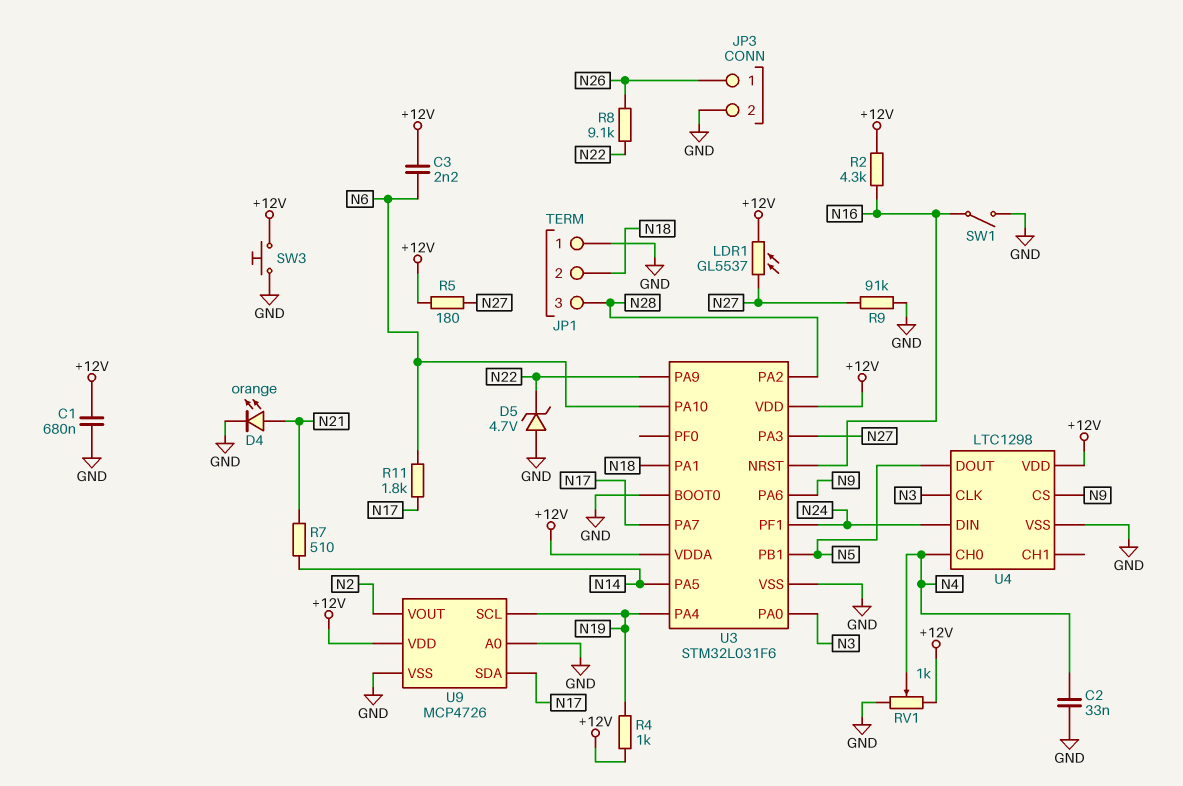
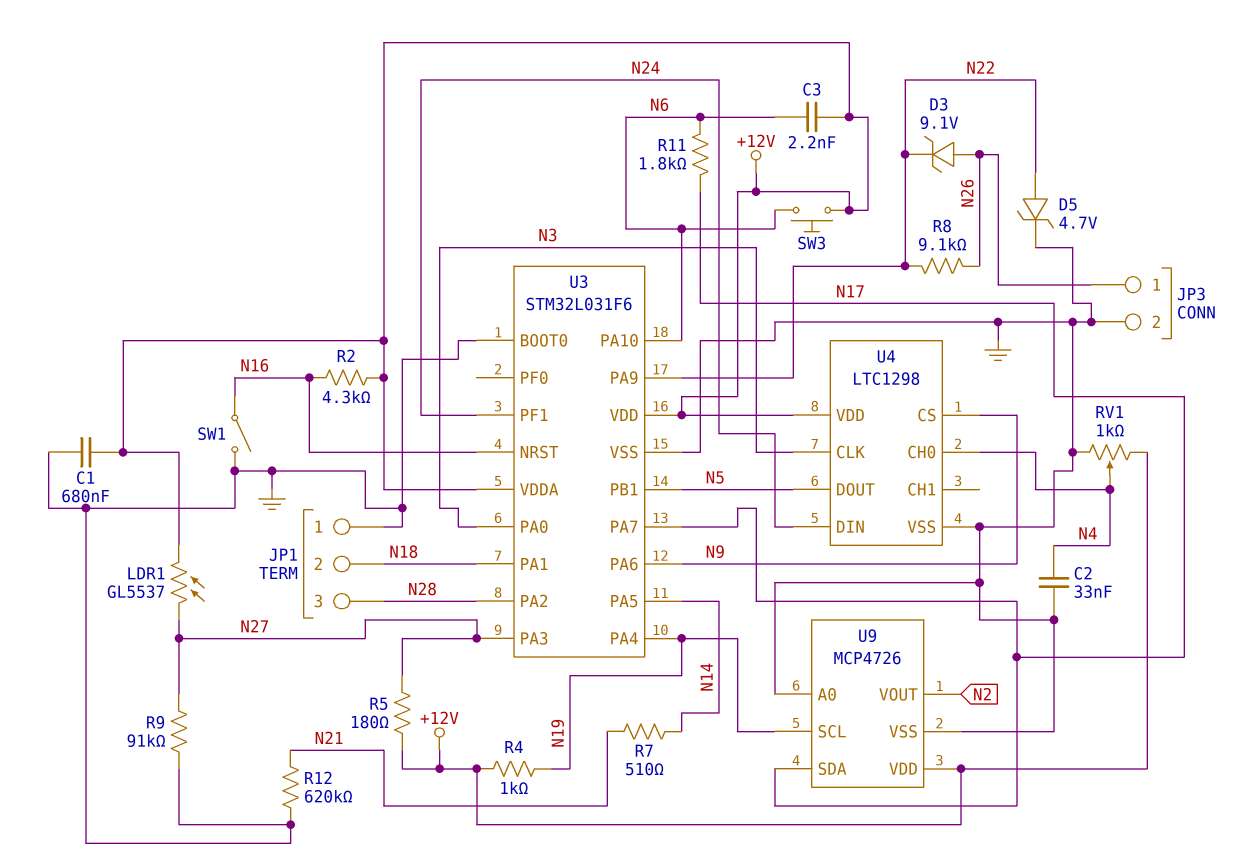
D3: none -> zener 9.1V (A N26, K N22)
D4: LED orange (A N21, K GND) -> none
D5: zener 4.7V (A GND, K N22) -> zener 4.7V (A N22, K GND)
R12: none -> 620k (GND, N21)
SW3: button (+12V, GND) -> button (+12V, N6)

